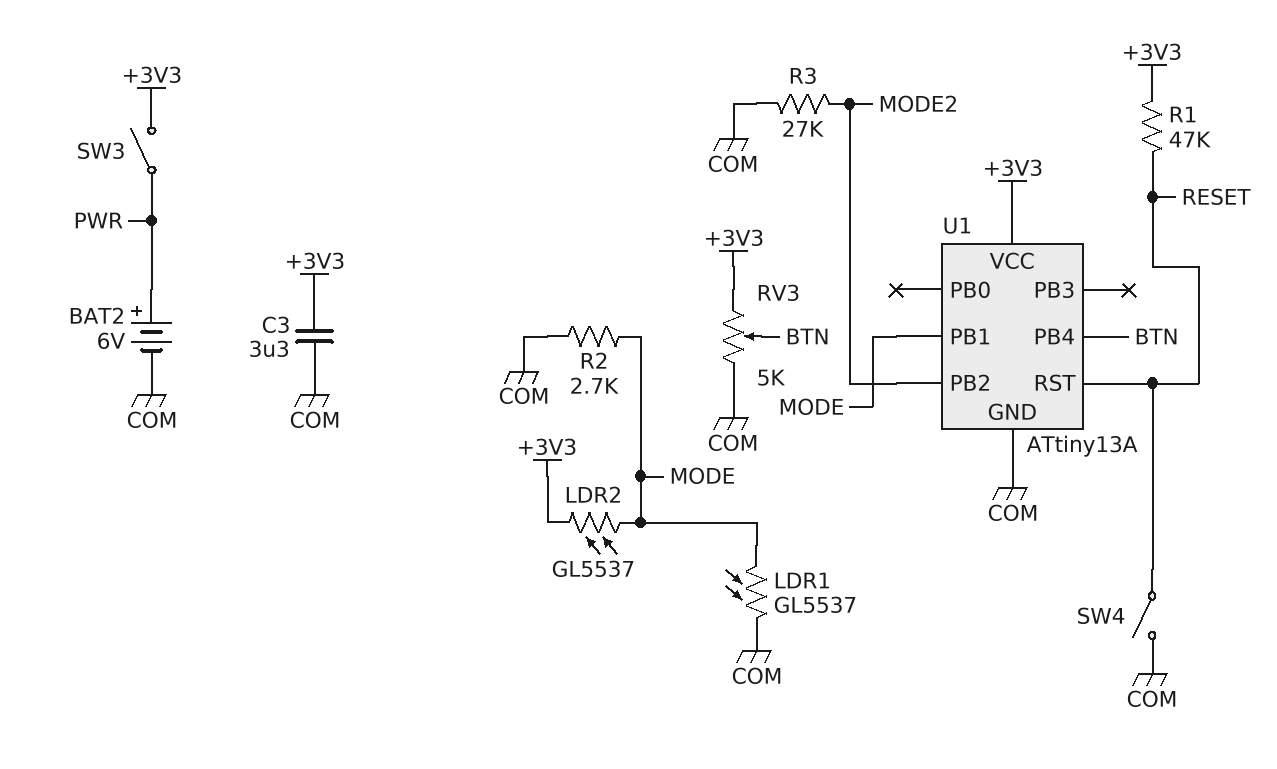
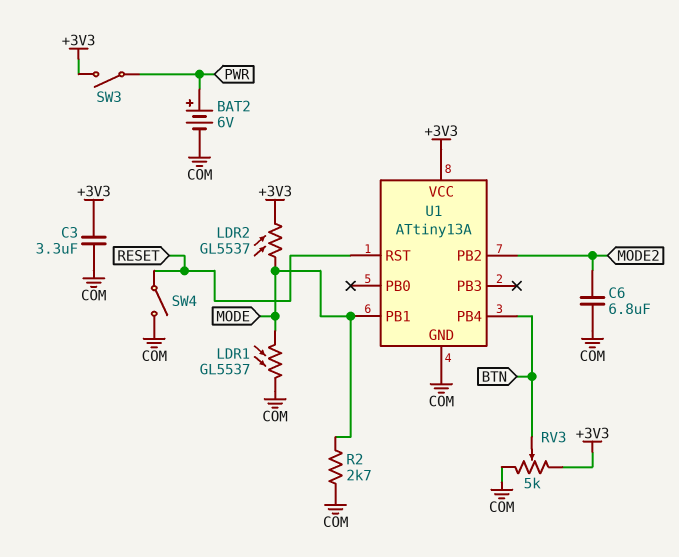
C6: none -> 6.8uF (COM, MODE2)
R1: 47k (+3V3, RESET) -> none
R3: 27k (COM, MODE2) -> none

